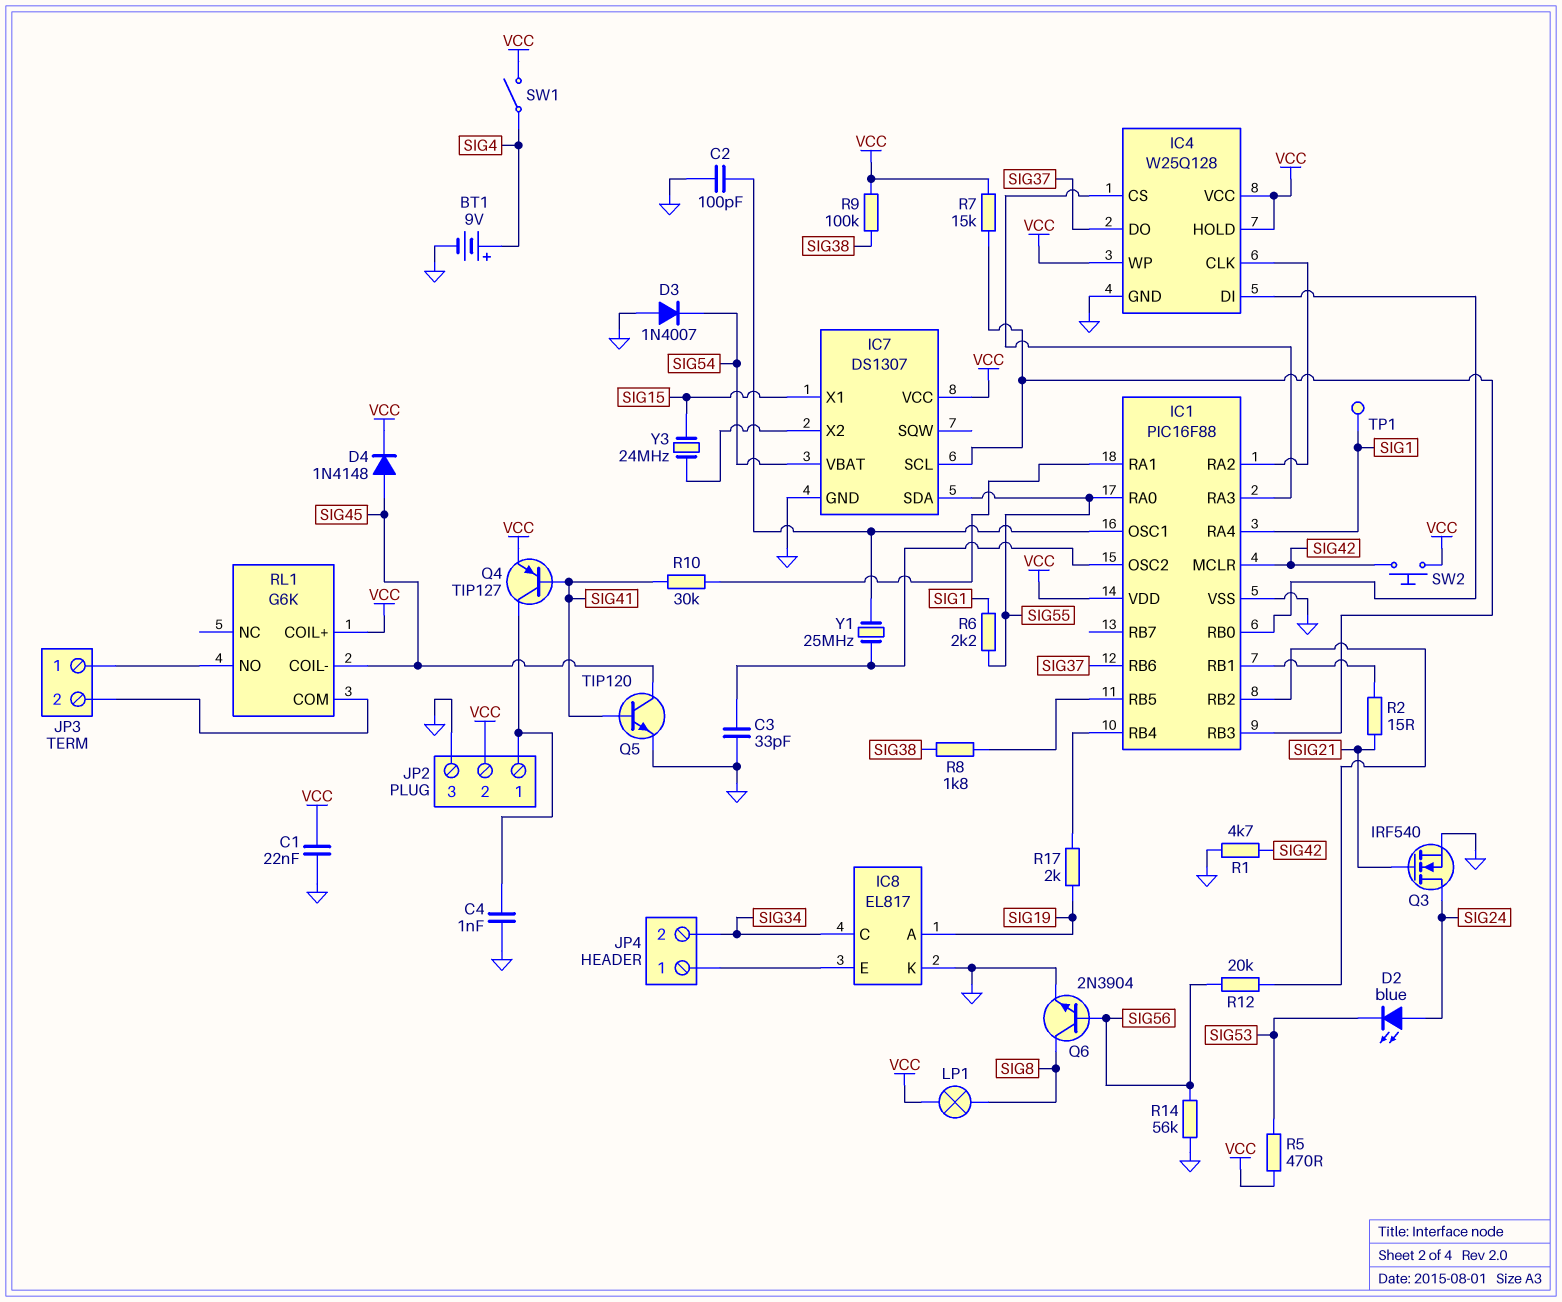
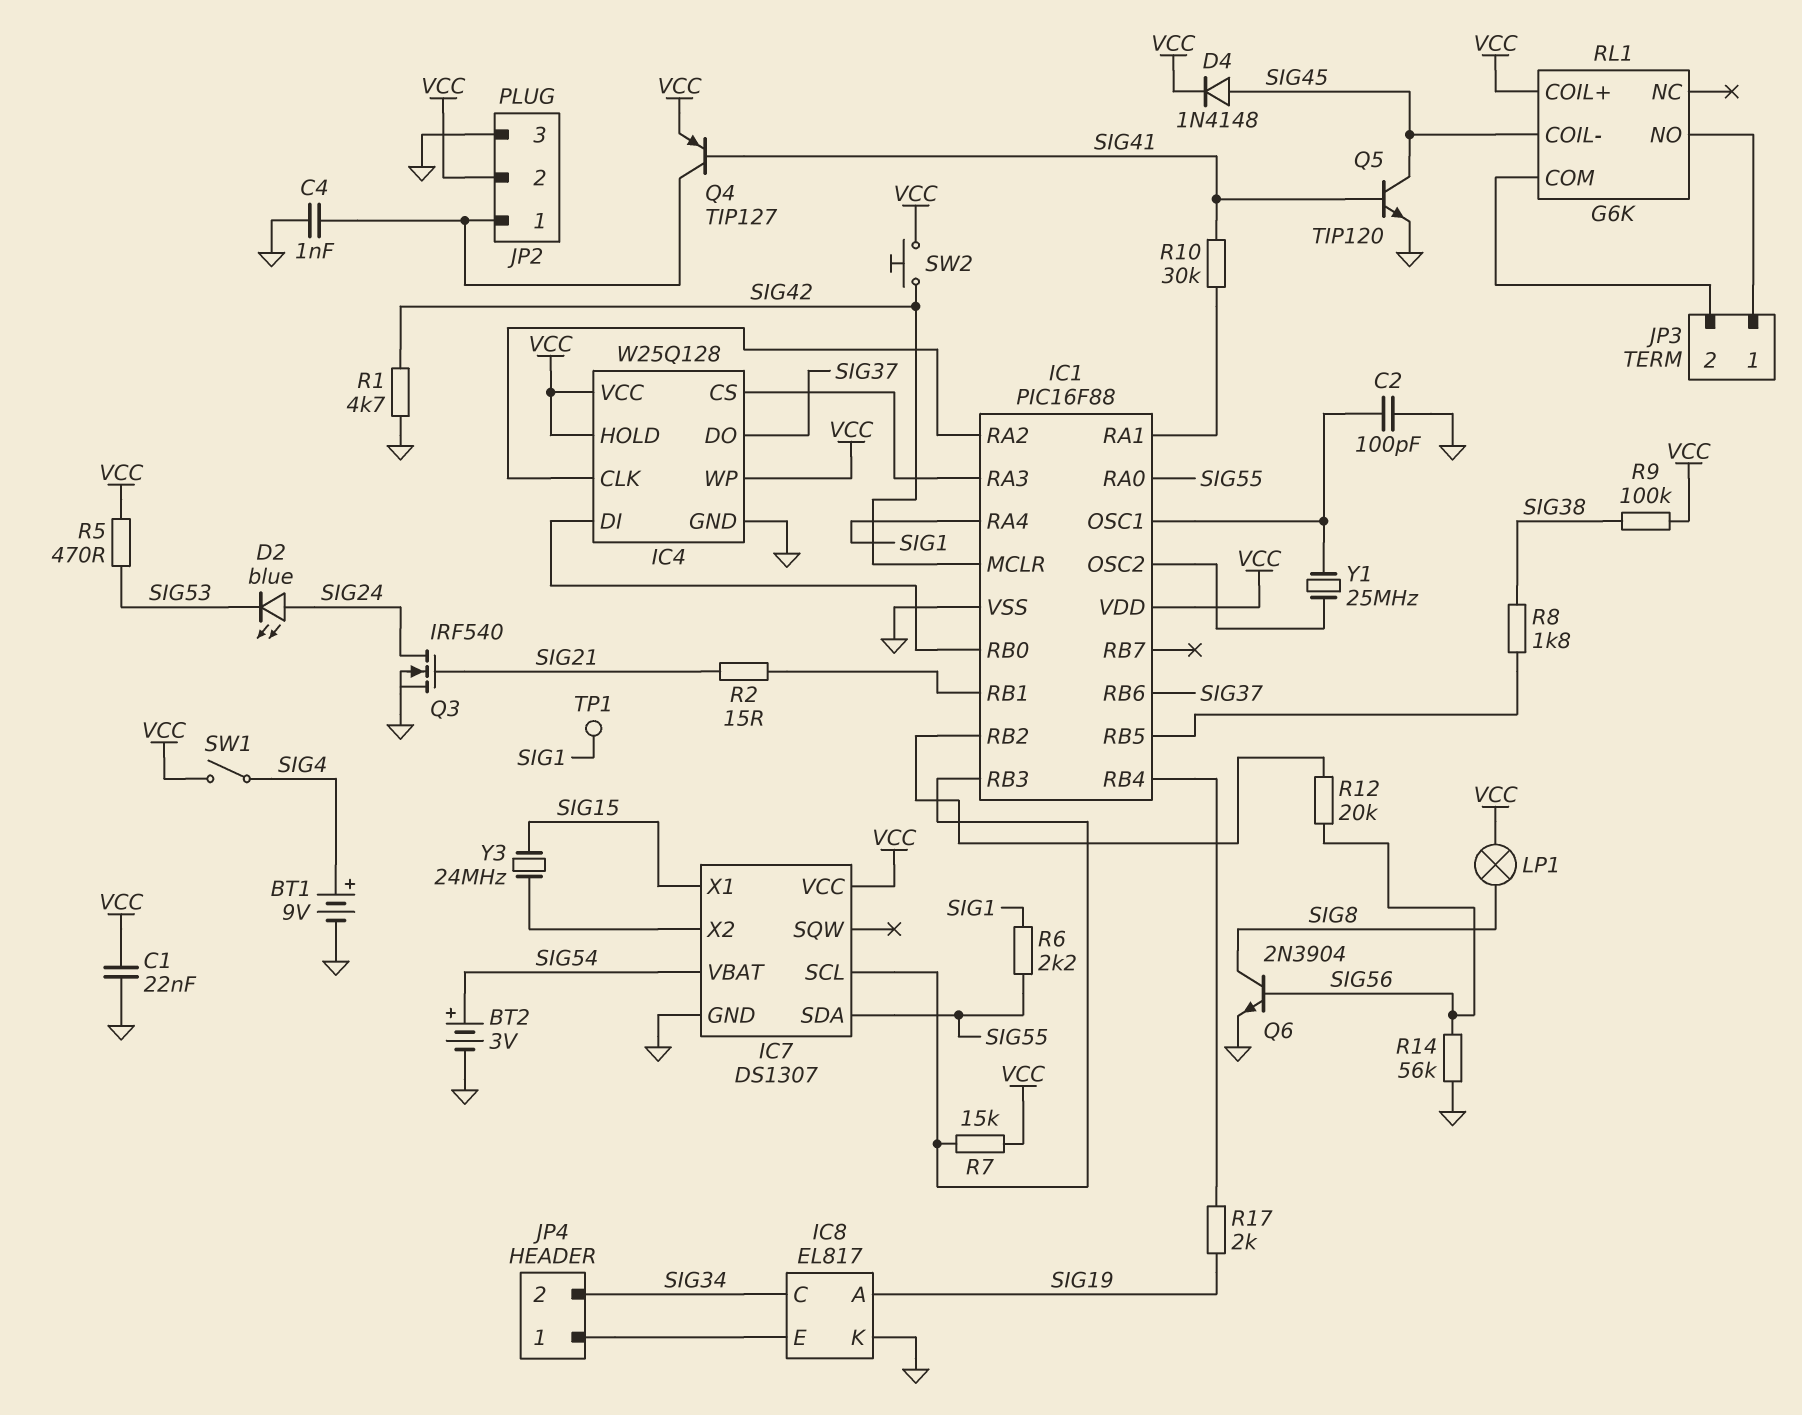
BT2: none -> 3V (plus SIG54, minus GND)
C3: 33pF (GND, IC1/OSC2) -> none
D3: diode 1N4007 (A GND, K SIG54) -> none

